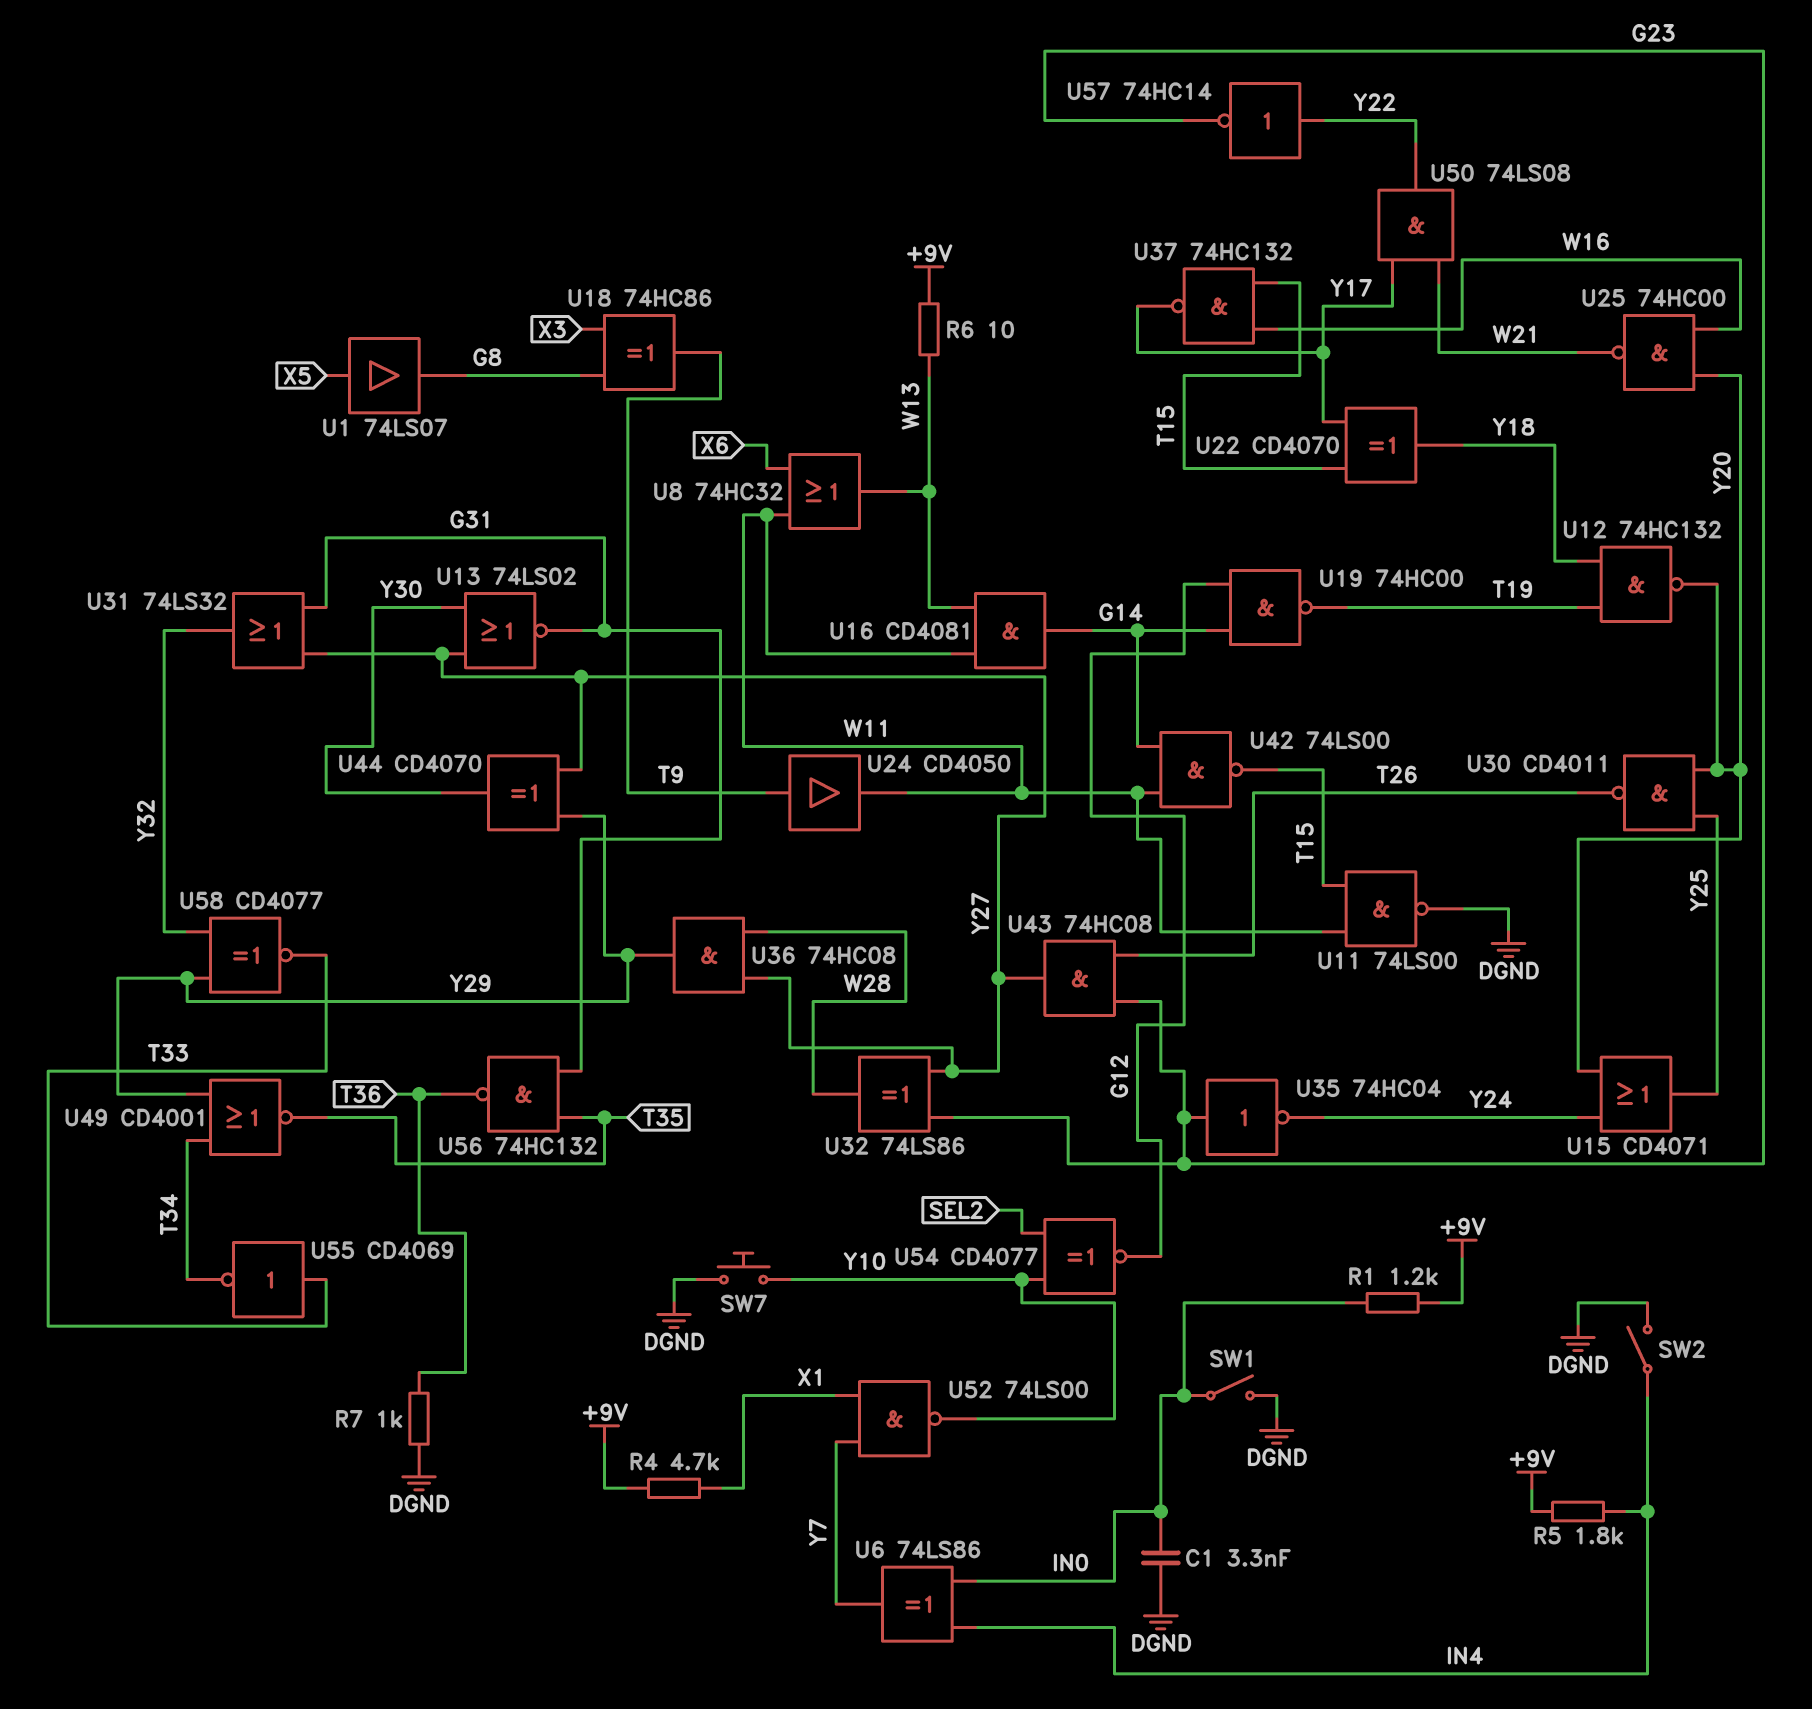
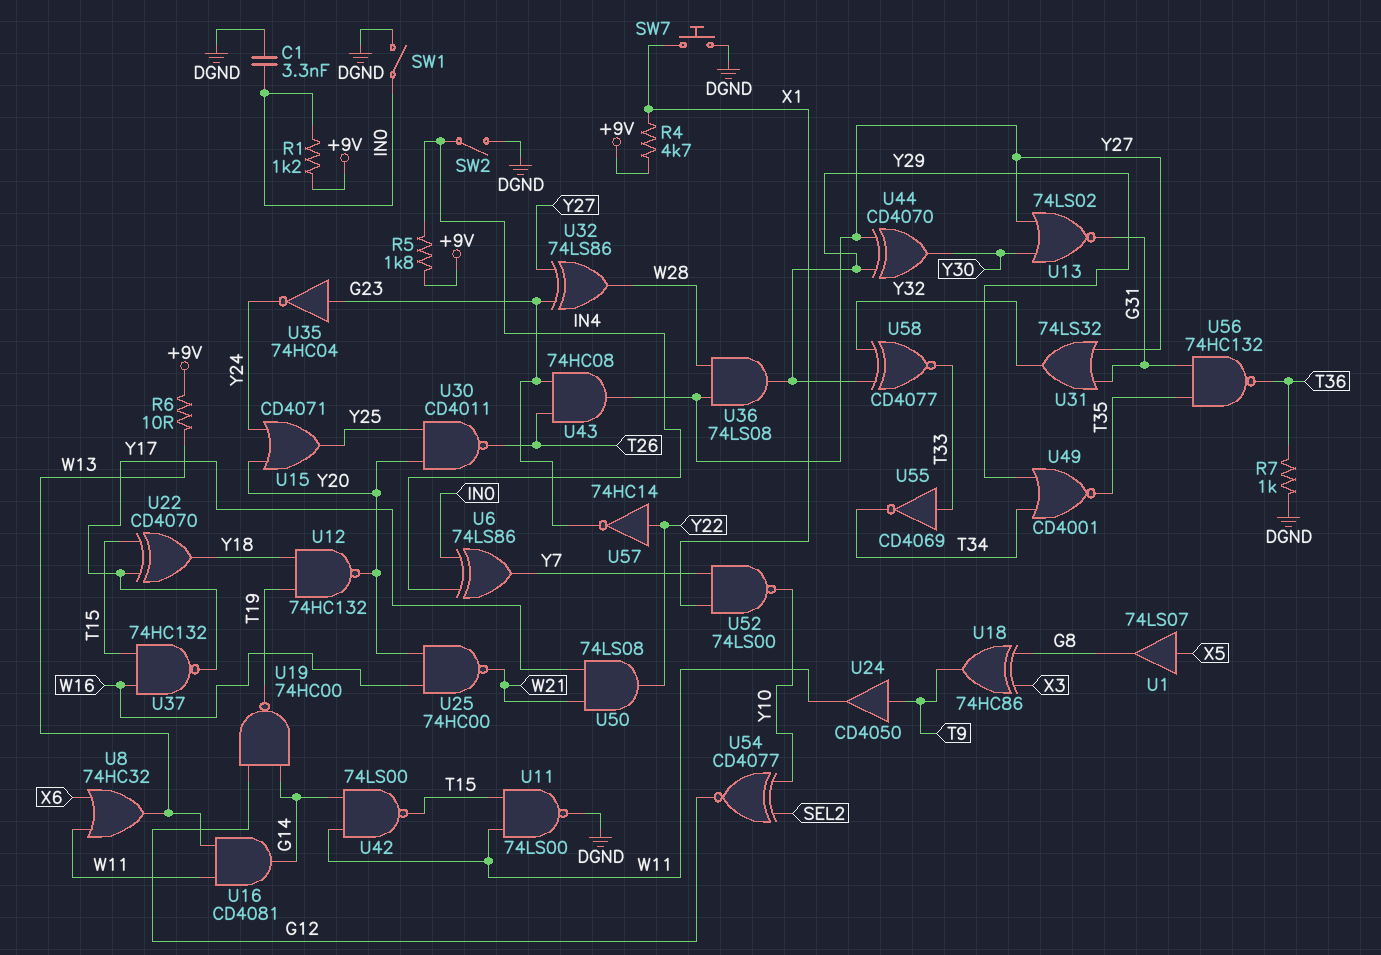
SW7: button (DGND, Y10) -> button (DGND, X1)
U36: AND 74HC08 (in W28, in Y27, out Y29) -> AND 74LS08 (in W28, in Y27, out Y29)

